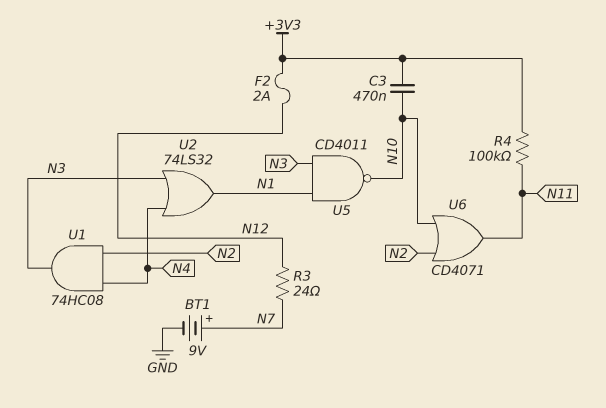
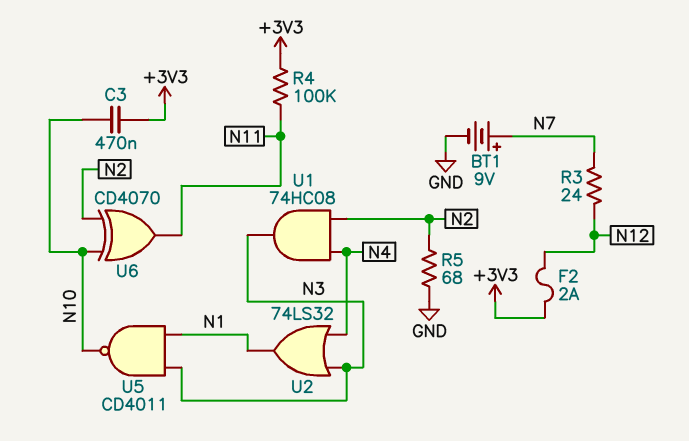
R5: none -> 68 (GND, N2)
U6: OR CD4071 (in N2, in N10, out N11) -> XOR CD4070 (in N2, in N10, out N11)

